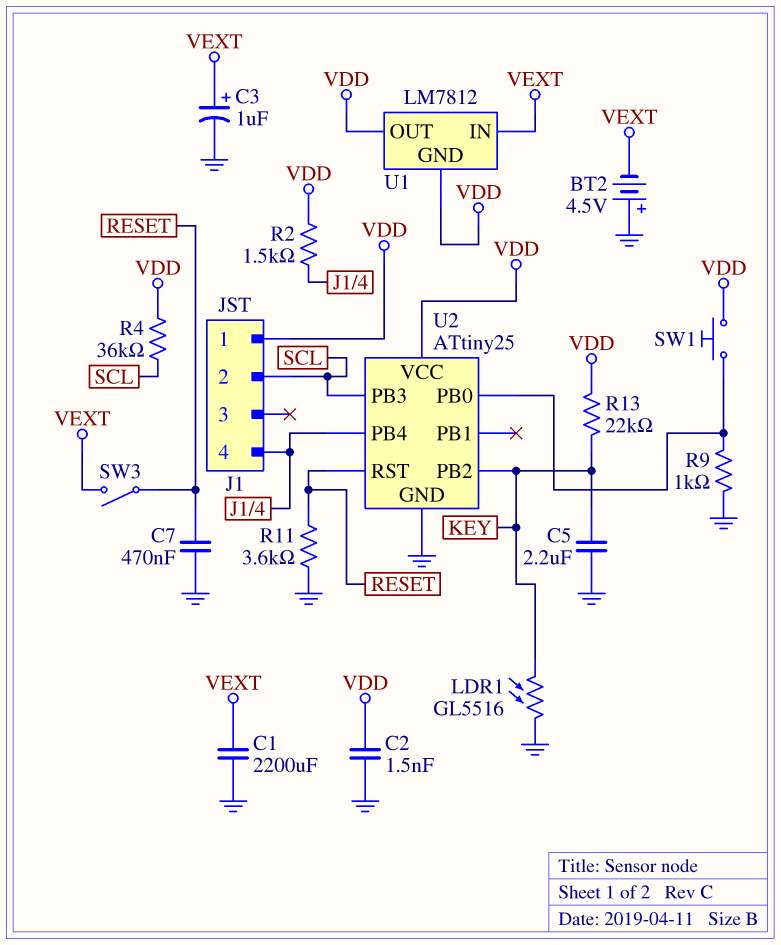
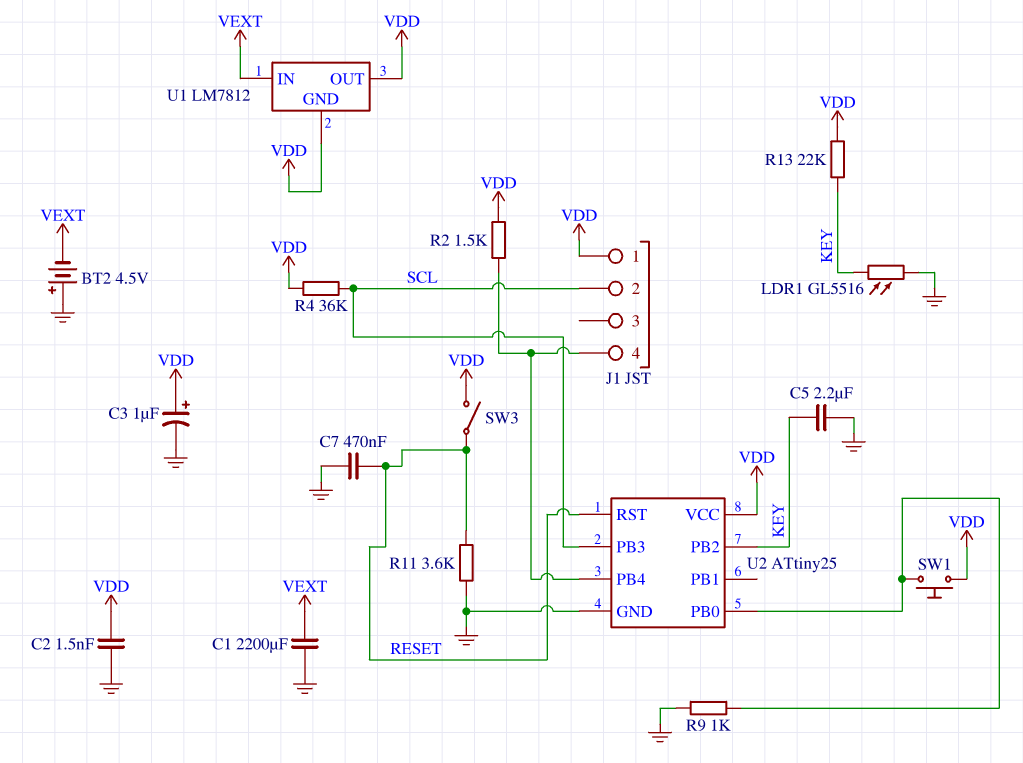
C3: 1uF (plus VEXT, minus GND) -> 1uF (plus VDD, minus GND)
SW3: switch (RESET, VEXT) -> switch (RESET, VDD)

